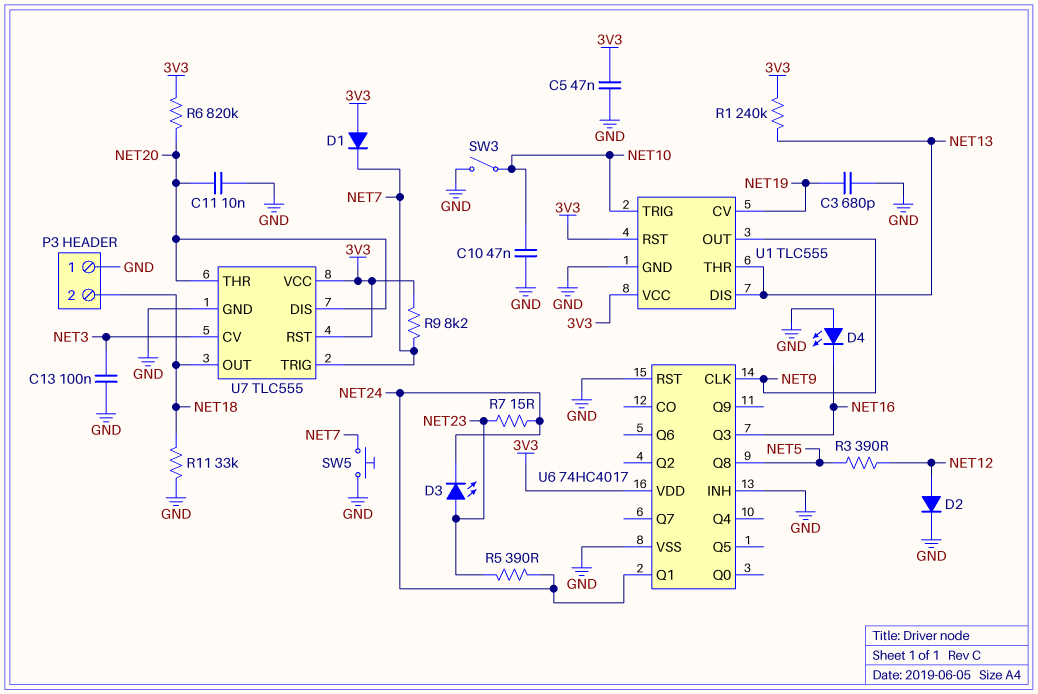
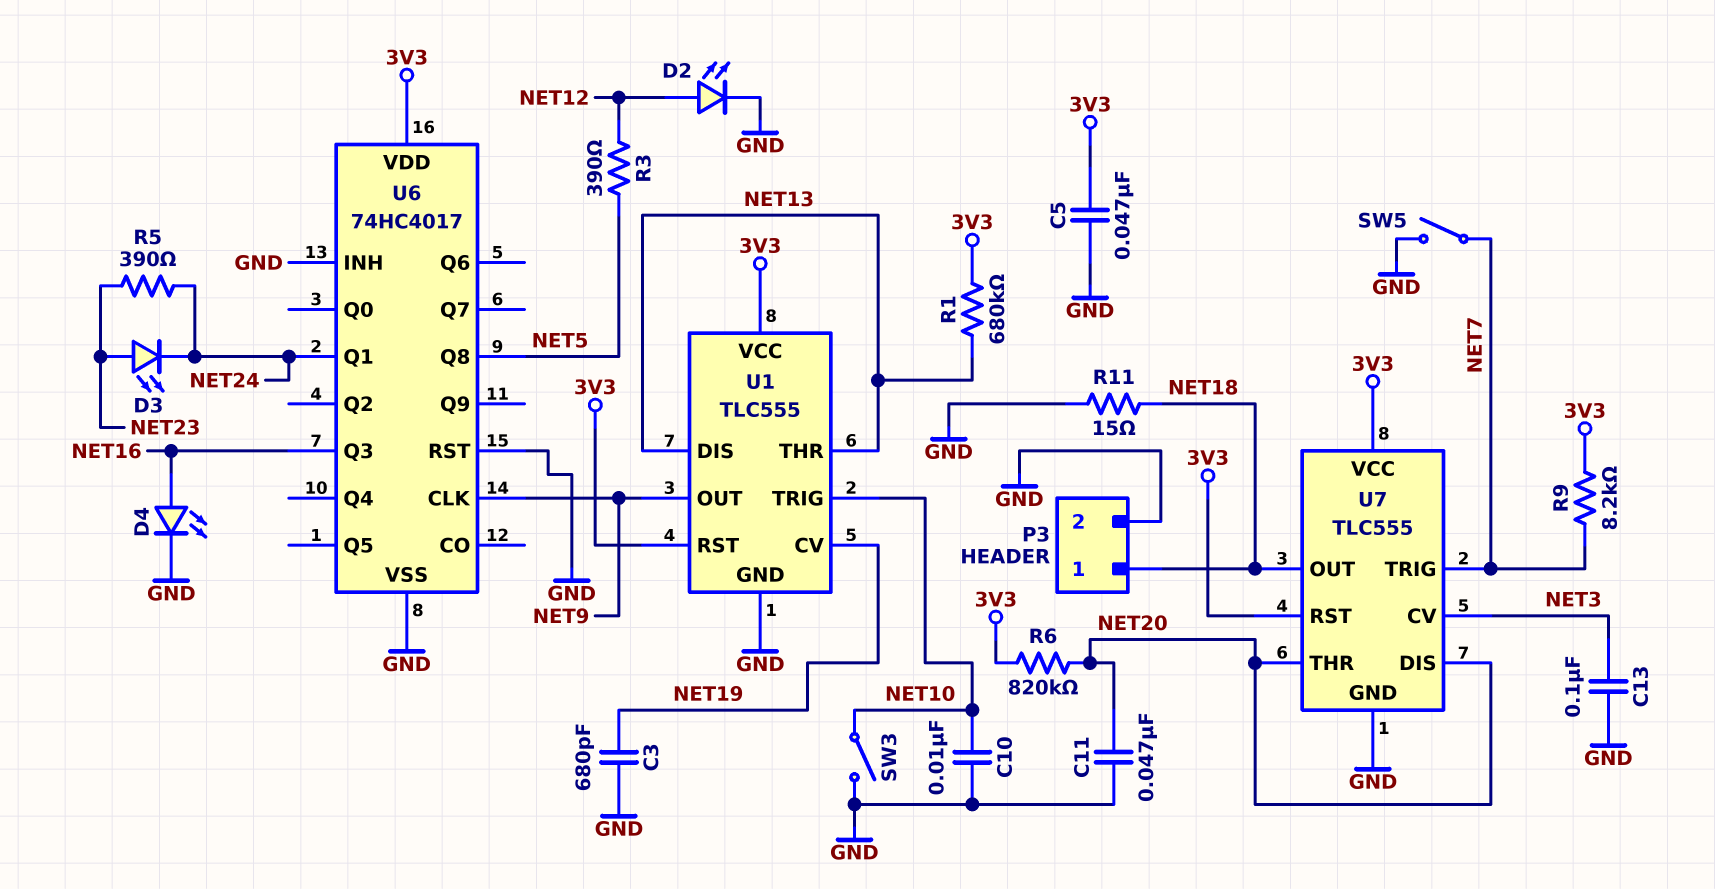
C10: 47nF (GND, NET10) -> 10nF (GND, NET10)
C11: 10nF (GND, NET20) -> 47nF (GND, NET20)
D1: diode (A 3V3, K NET7) -> none
D2: diode (A NET12, K GND) -> LED (A NET12, K GND)
D4: LED (A GND, K NET16) -> LED (A NET16, K GND)
P3 pin 1: GND -> NET18
P3 pin 2: NET18 -> GND
R1: 240k (3V3, NET13) -> 680k (3V3, NET13)
R7: 15 (NET23, NET24) -> none
R11: 33k (GND, NET18) -> 15 (GND, NET18)
SW5: button (GND, NET7) -> switch (GND, NET7)

